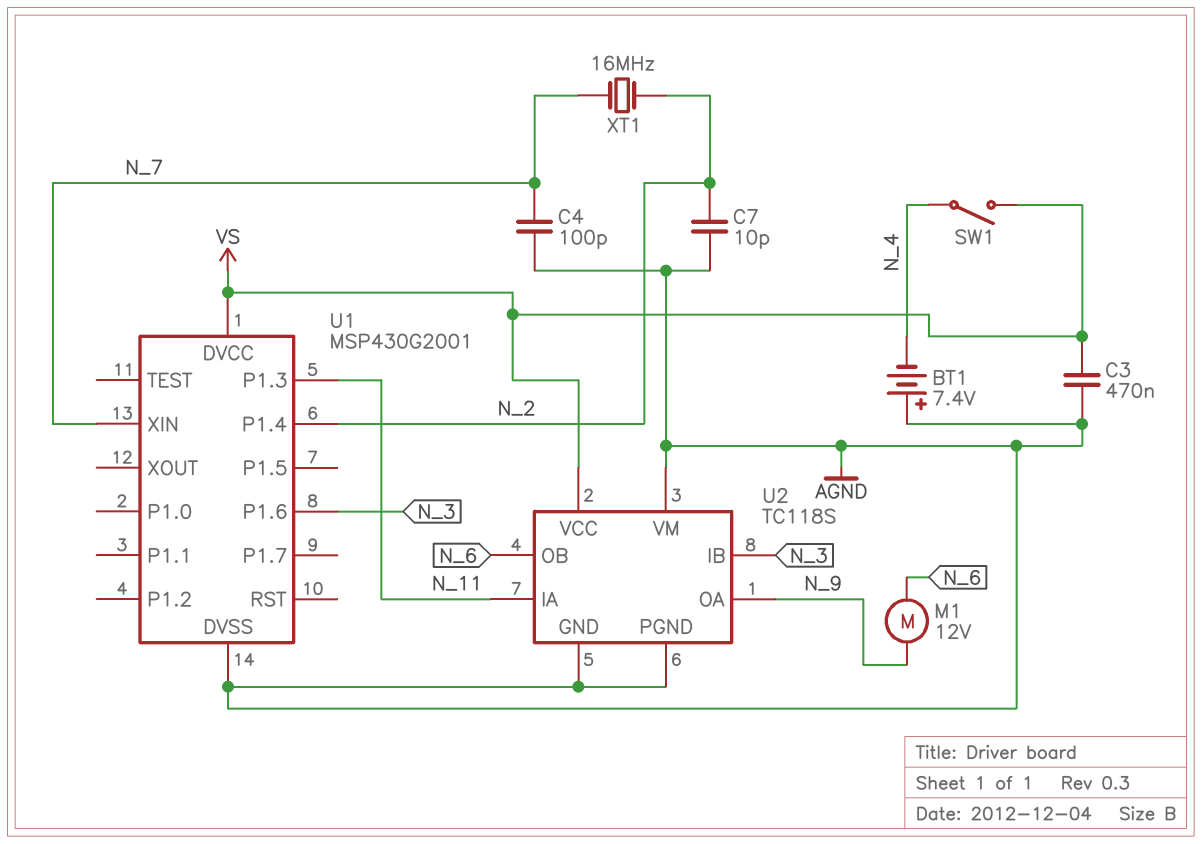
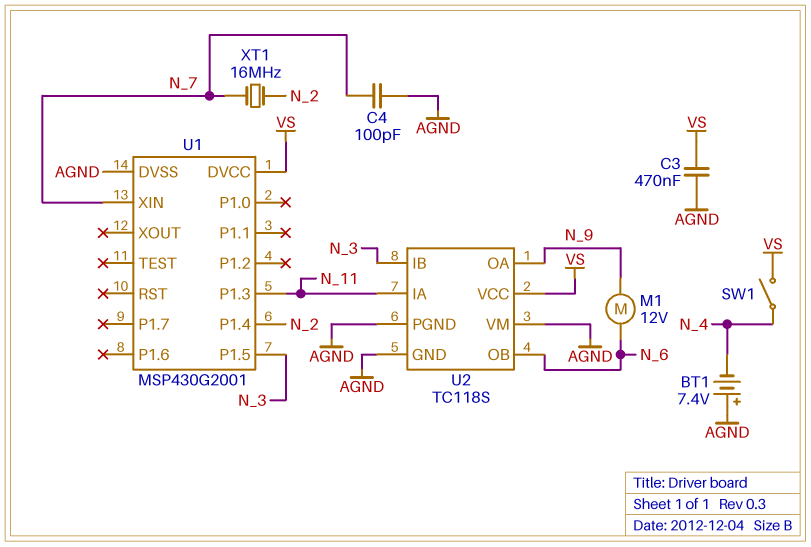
C7: 10pF (AGND, N_2) -> none
U1 pin P1.5: none -> N_3
U1 pin P1.6: N_3 -> none

